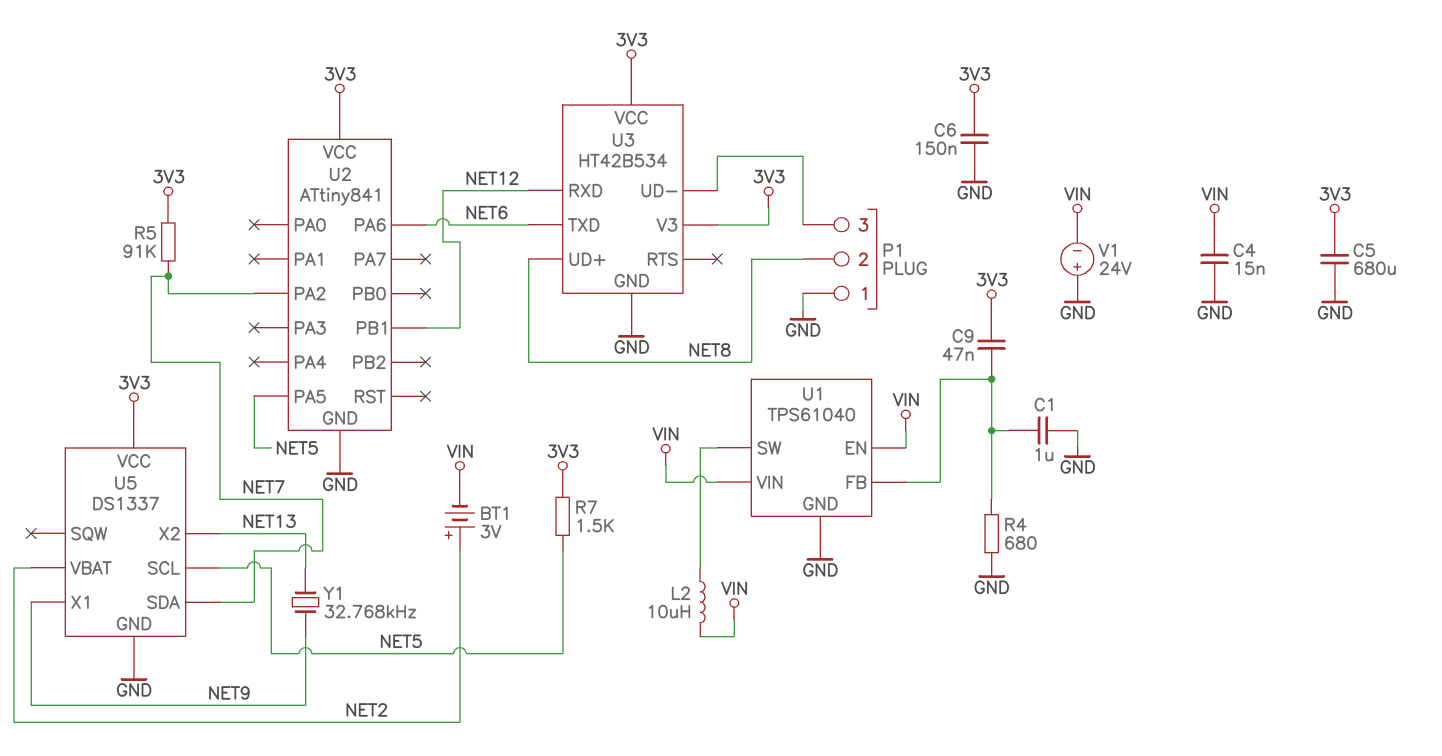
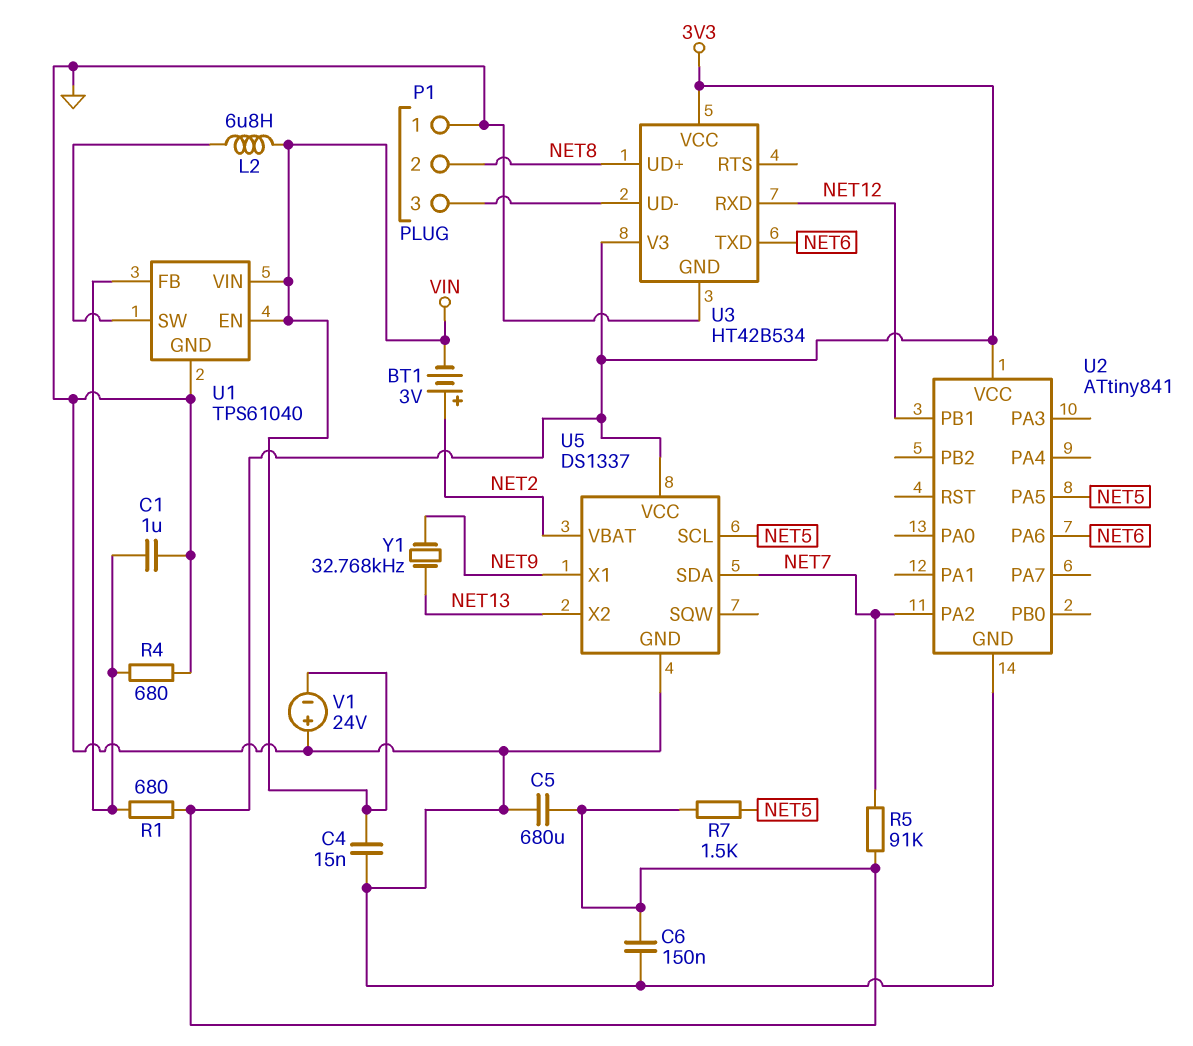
C9: 47nF (3V3, U1/FB) -> none
L2: 10uH (U1/SW, VIN) -> 6.8uH (U1/SW, VIN)
R1: none -> 680 (3V3, U1/FB)

